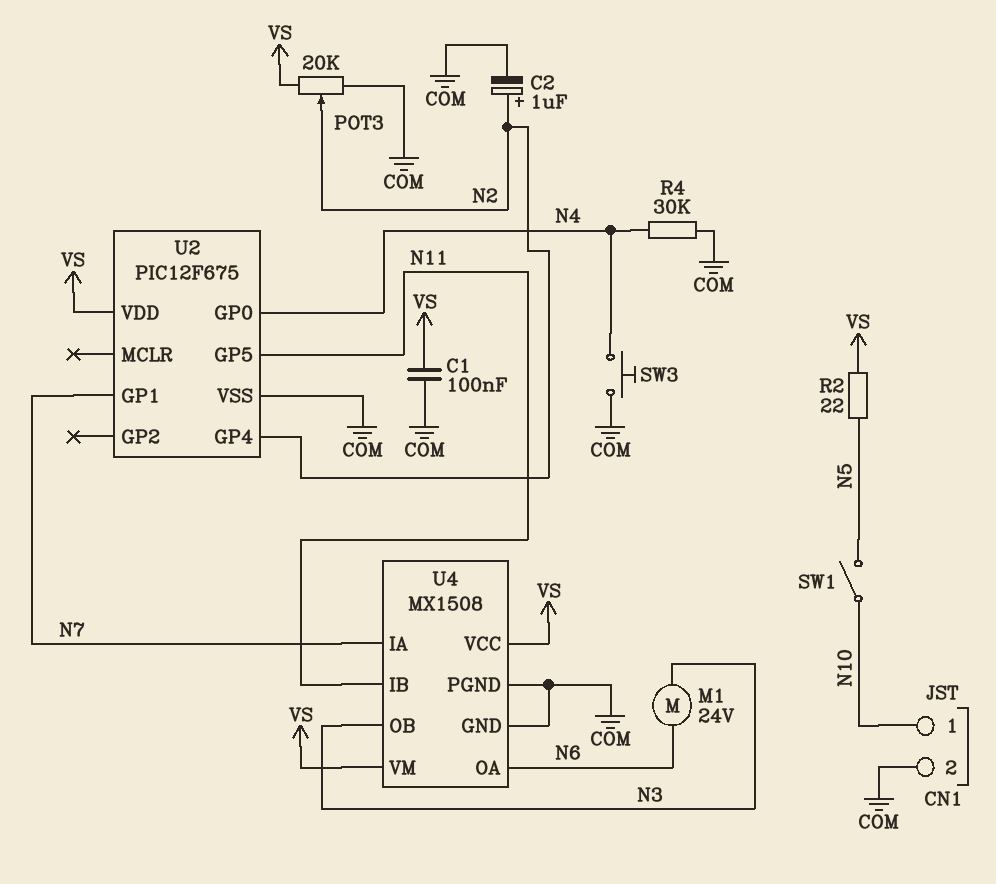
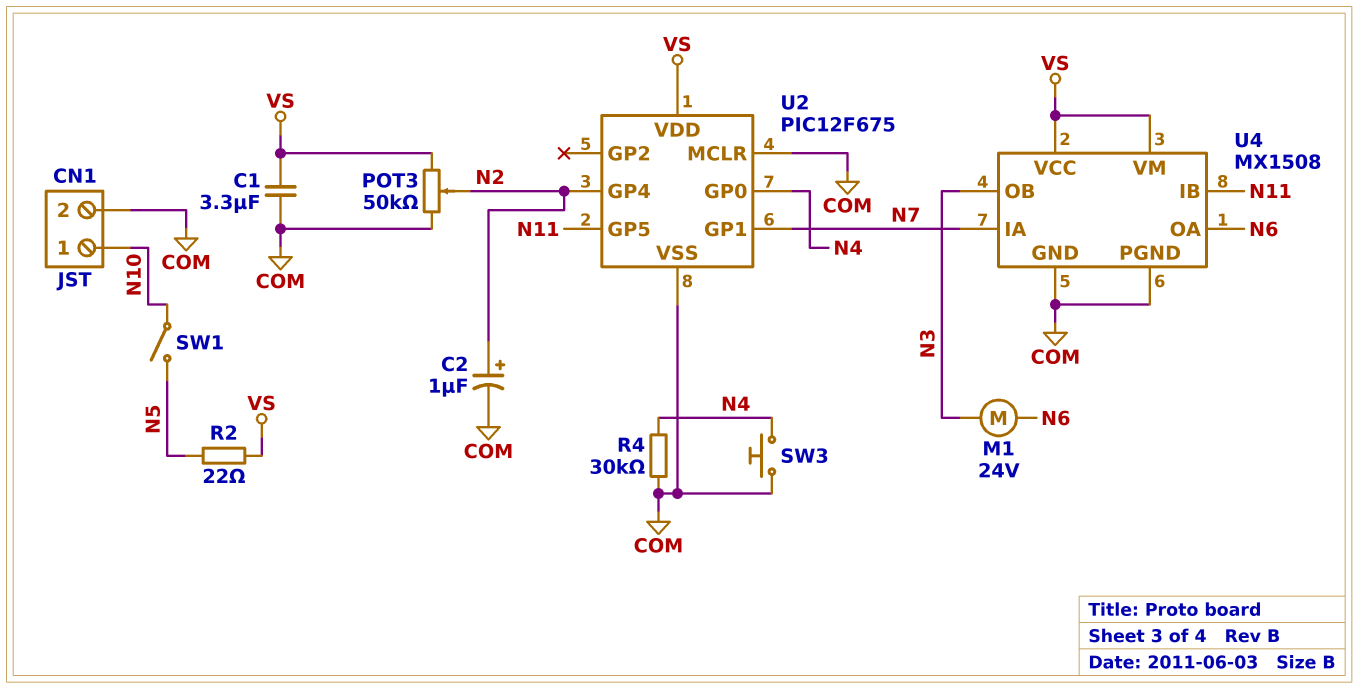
C1: 100nF (COM, VS) -> 3.3uF (COM, VS)
POT3: 20k (COM, VS, wiper N2) -> 50k (COM, VS, wiper N2)
U2 pin MCLR: none -> COM

